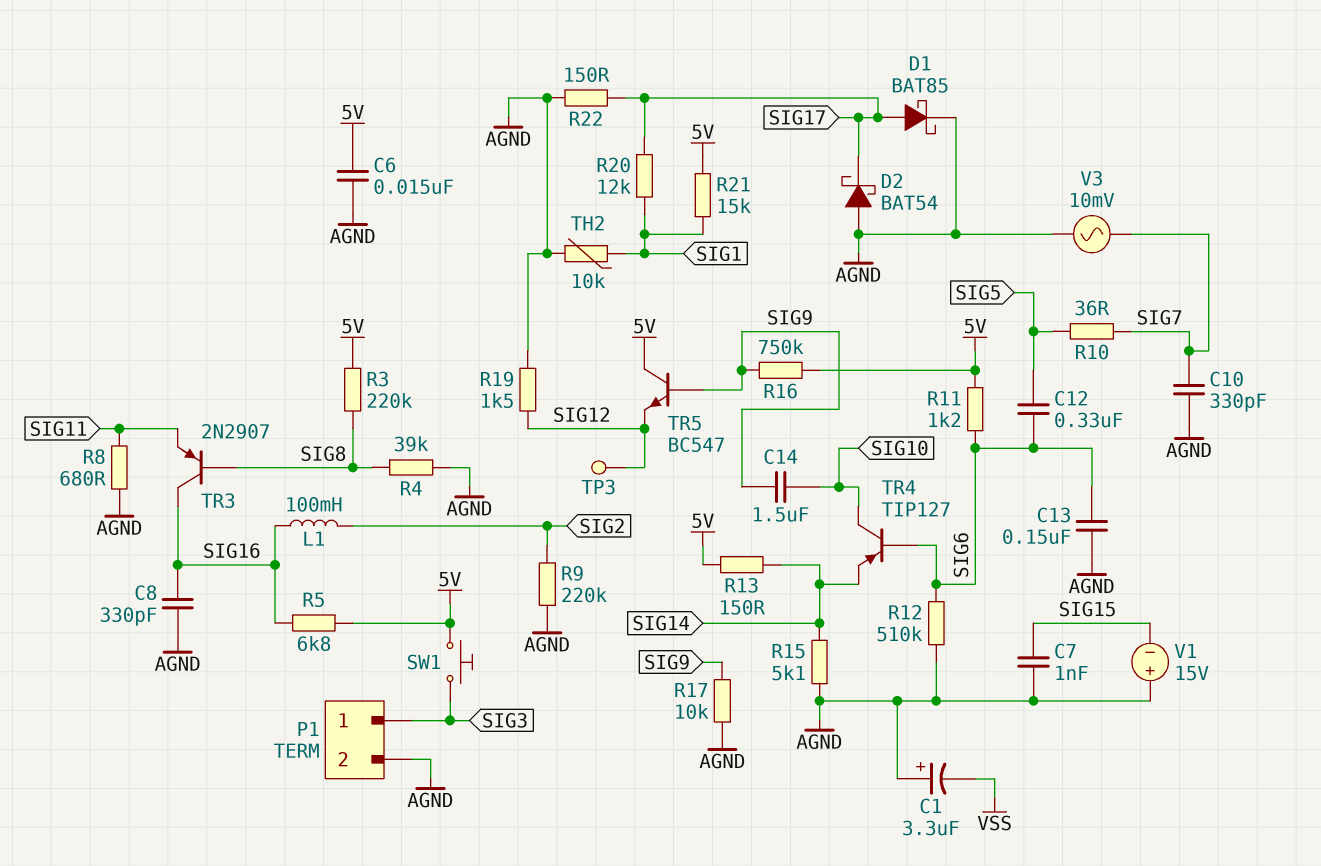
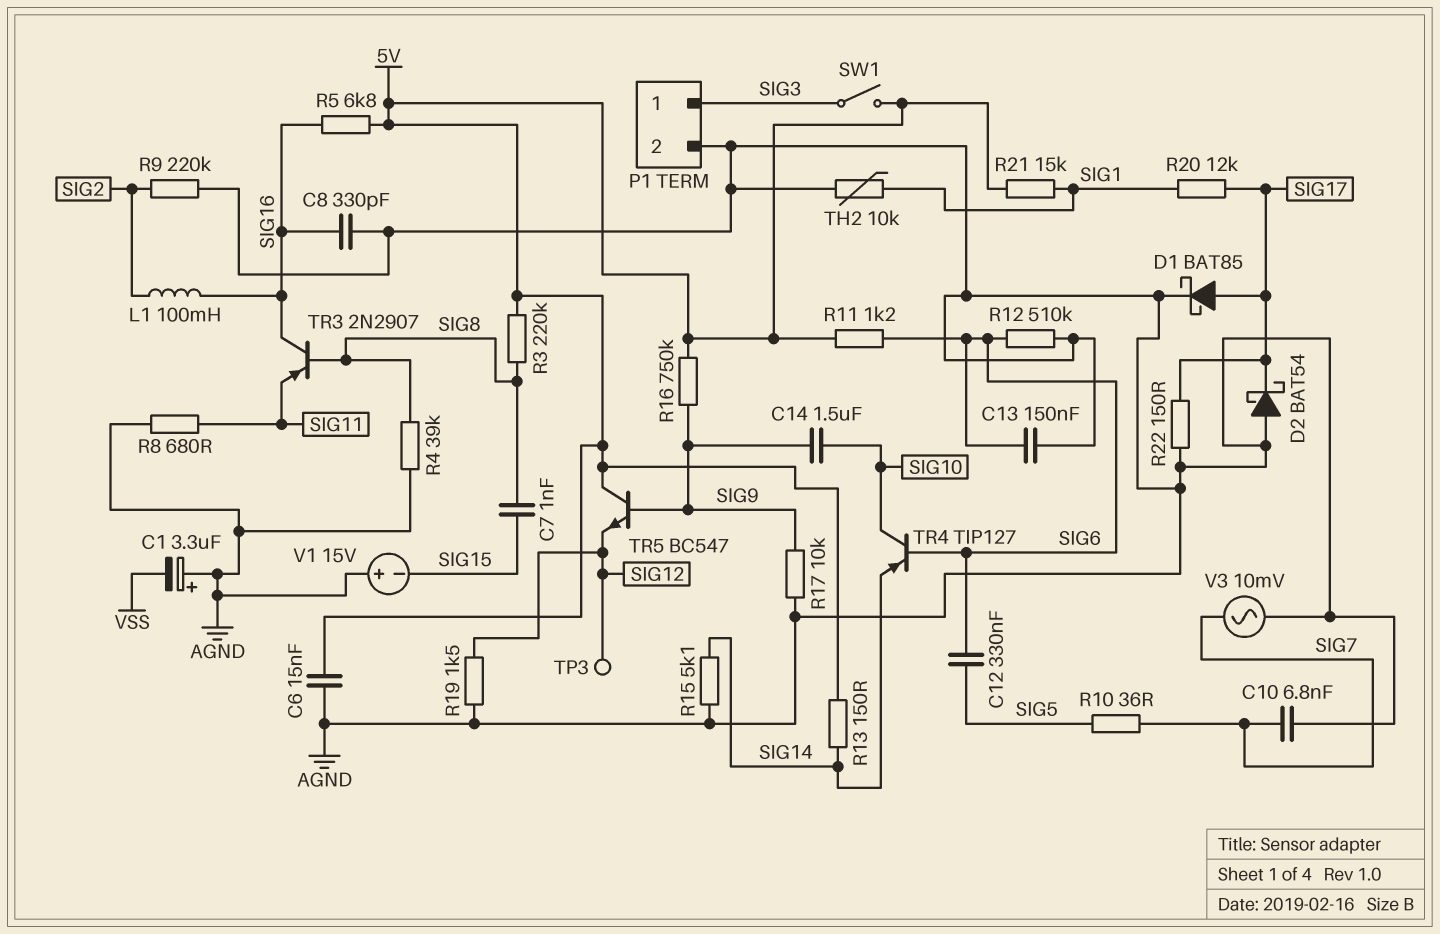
C7: 1nF (AGND, SIG15) -> 1nF (SIG8, SIG15)
C10: 330pF (AGND, SIG7) -> 6.8nF (AGND, SIG7)
SW1: button (5V, SIG3) -> switch (5V, SIG3)

